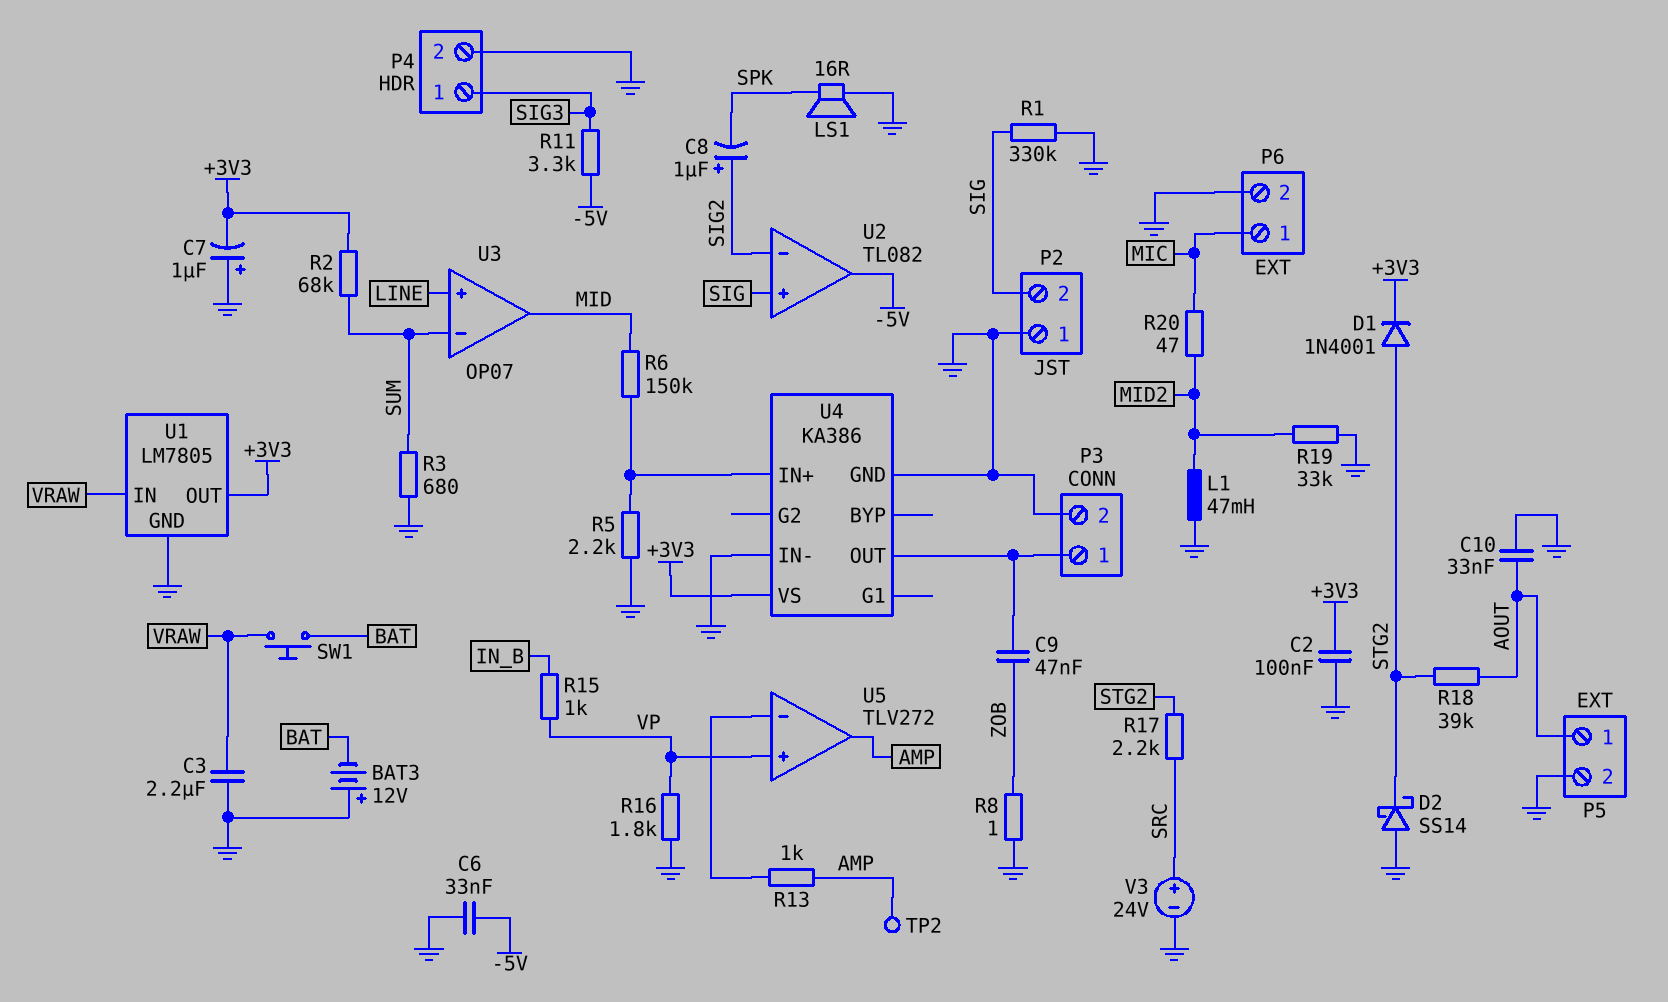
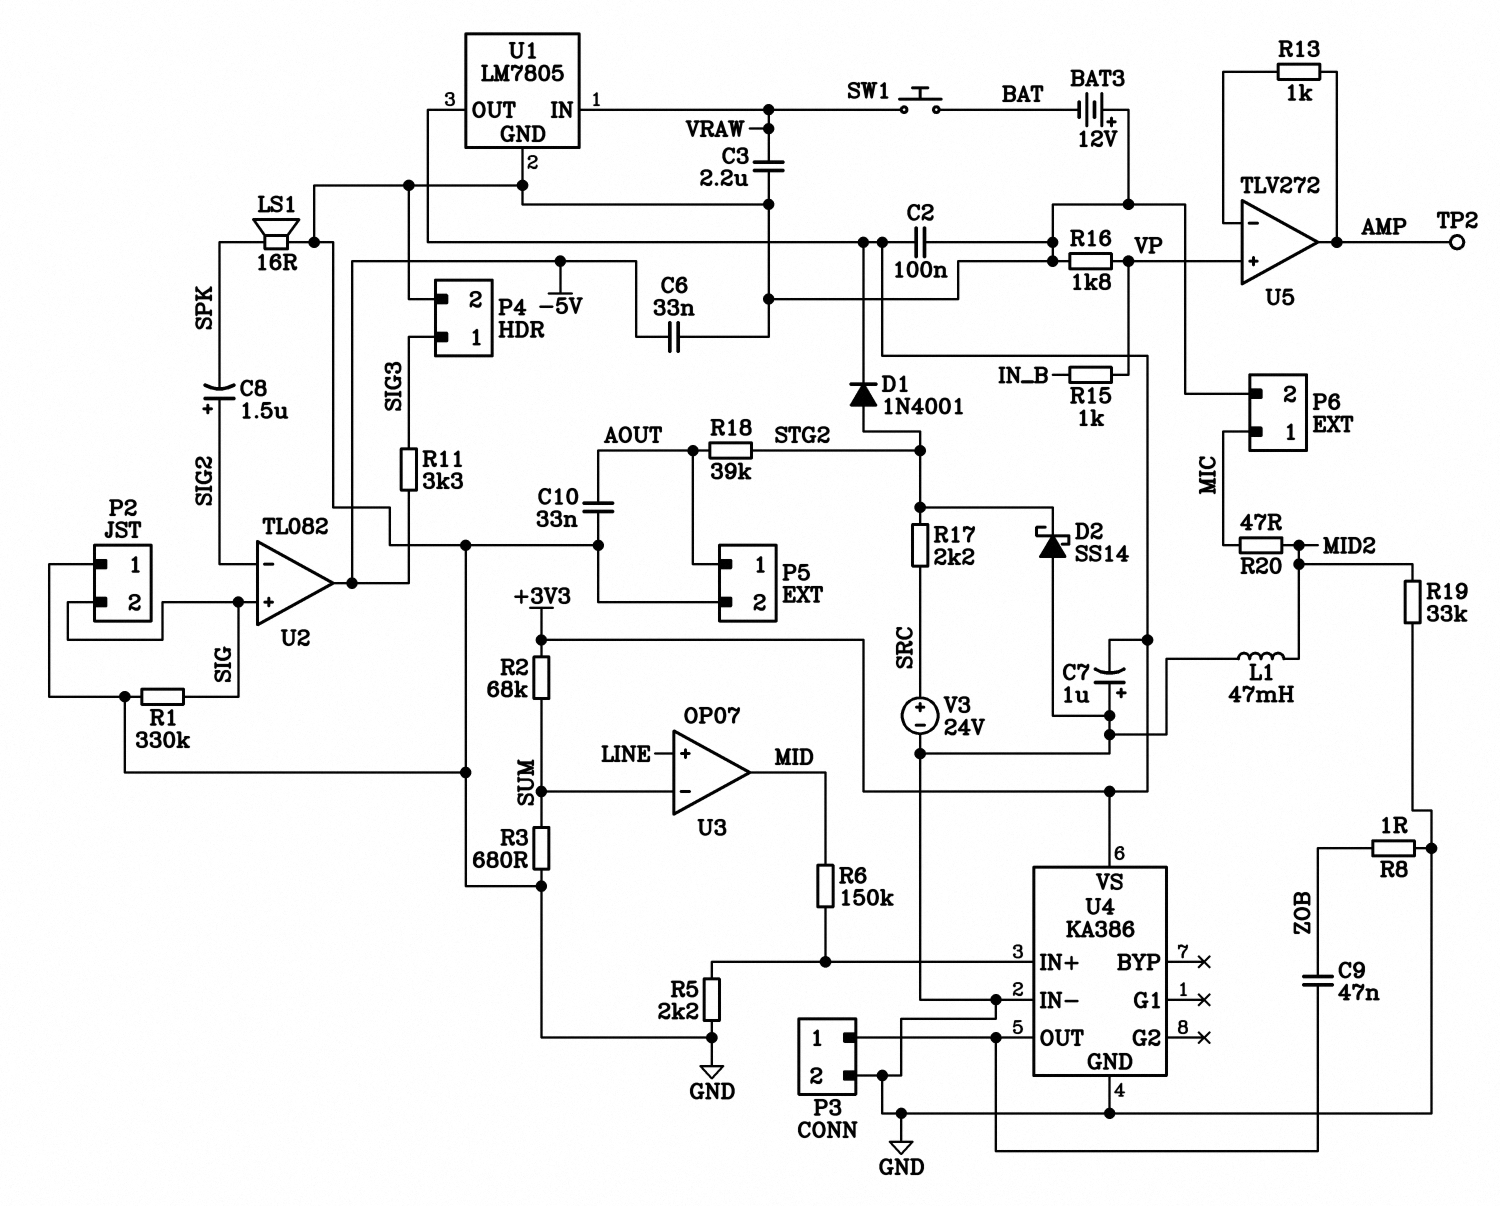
C8: 1uF (plus SIG2, minus SPK) -> 1.5uF (plus SIG2, minus SPK)

